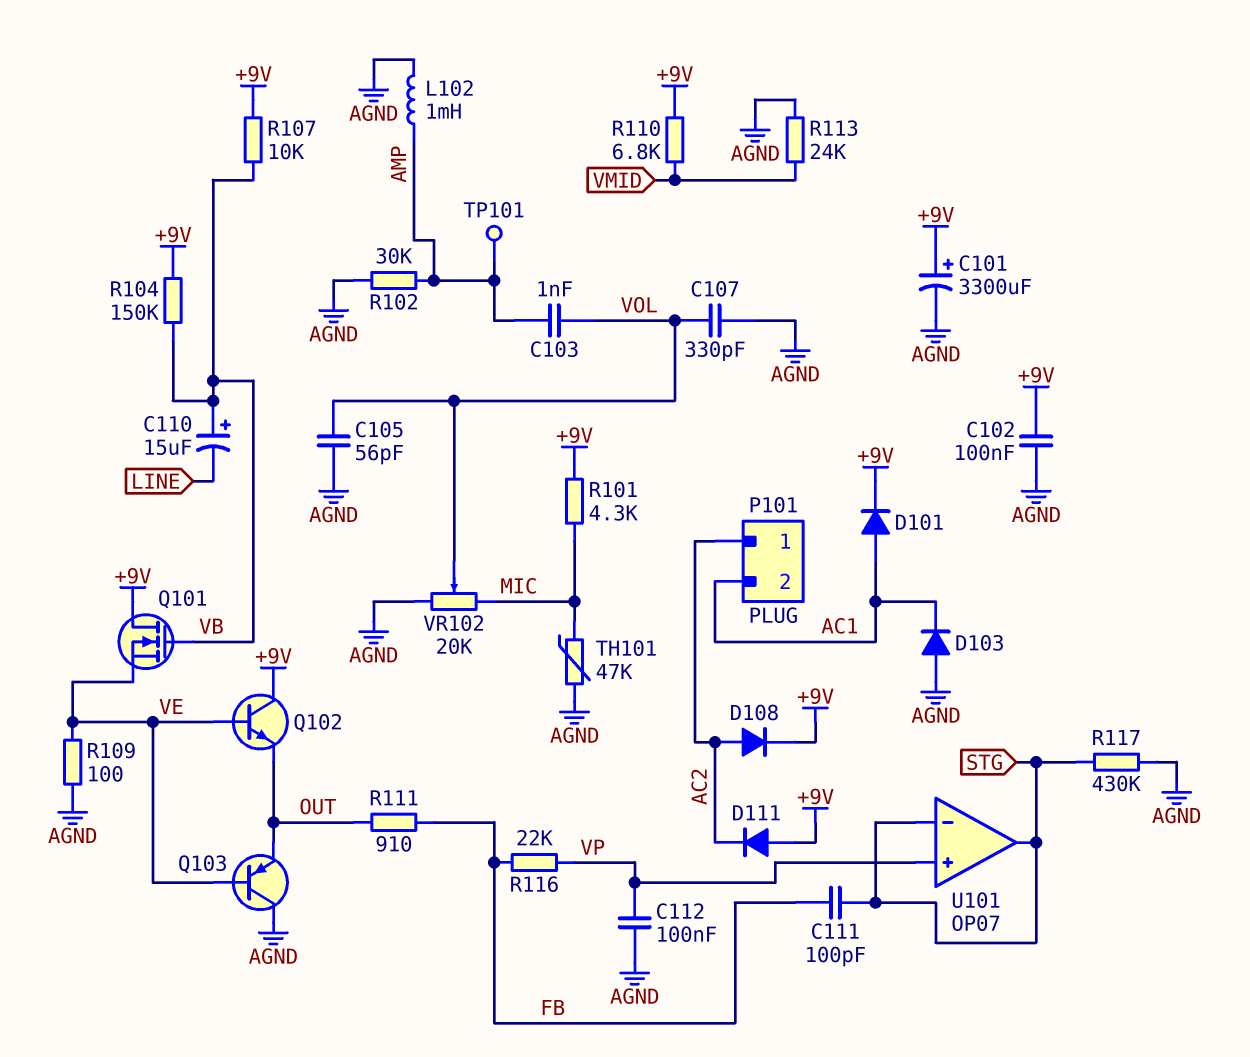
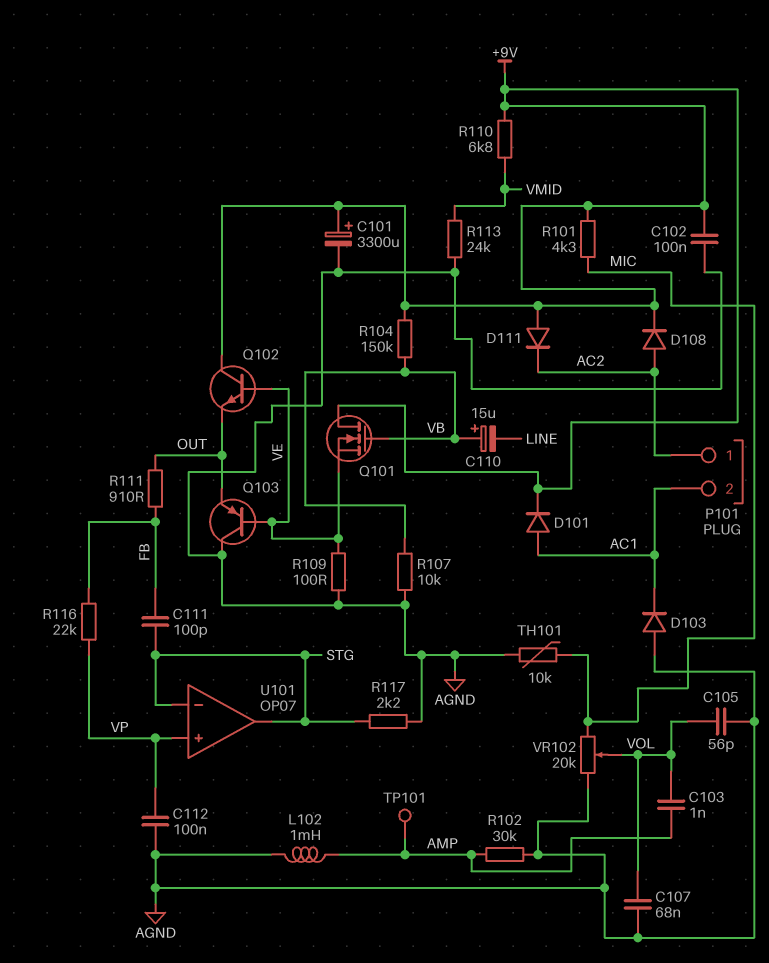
C107: 330pF (AGND, VOL) -> 68nF (AGND, VOL)
R107: 10k (+9V, VB) -> 10k (AGND, VB)
R117: 430k (AGND, STG) -> 2.2k (AGND, STG)
TH101: 47k (AGND, MIC) -> 10k (AGND, MIC)

